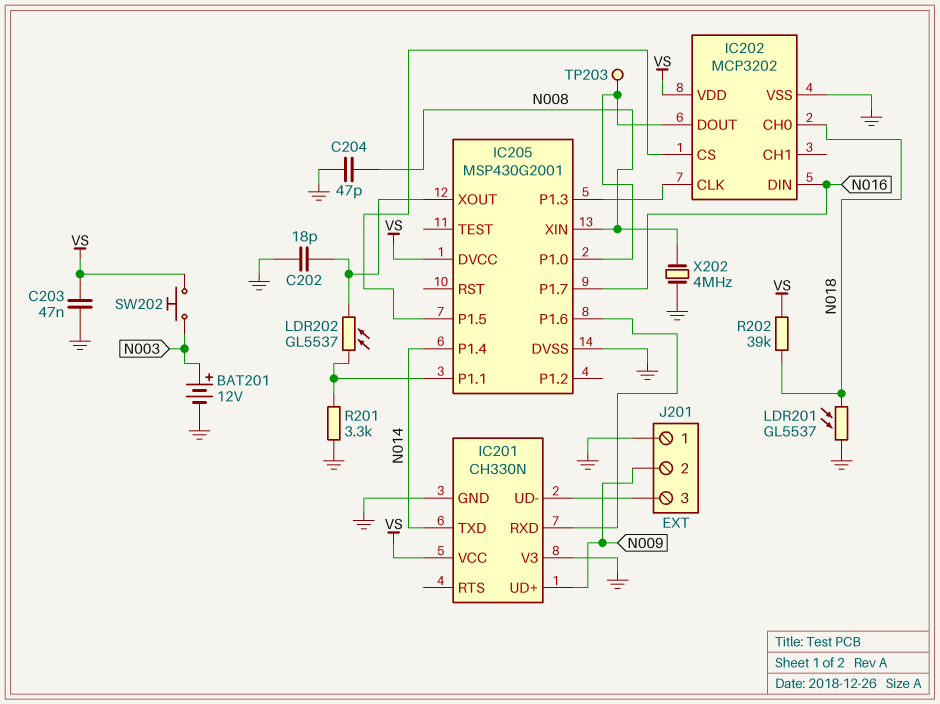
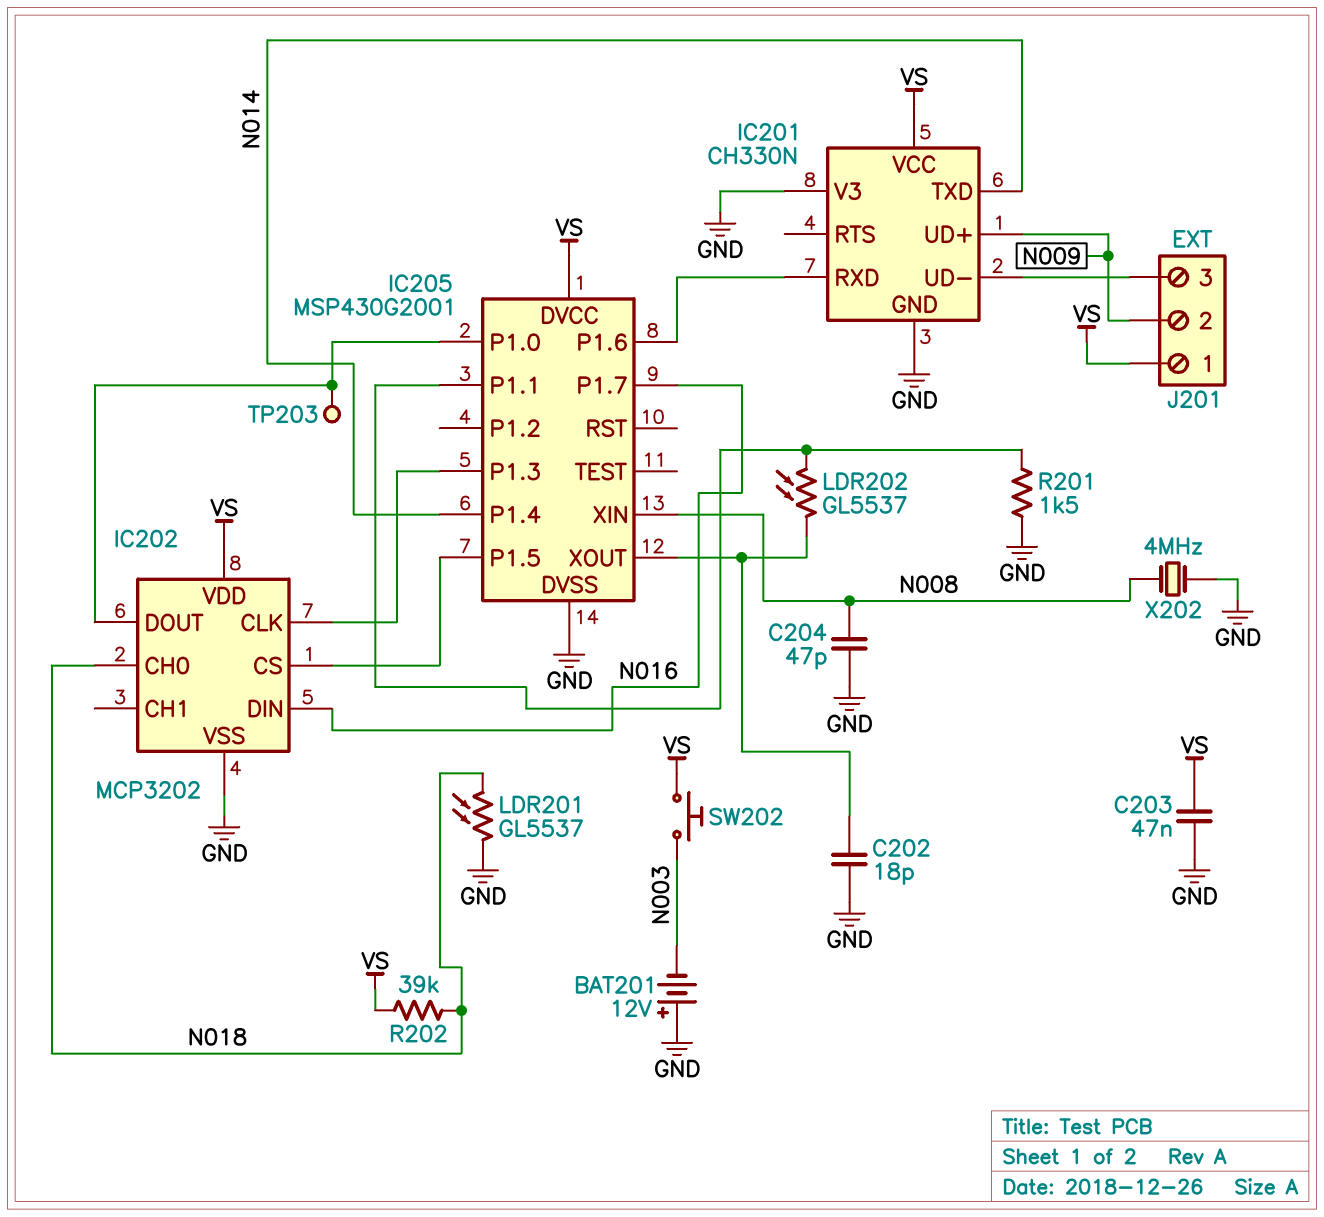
BAT201: 12V (plus N003, minus GND) -> 12V (plus GND, minus N003)
J201 pin 1: GND -> VS
R201: 3.3k (GND, IC205/P1.1) -> 1.5k (GND, IC205/P1.1)

